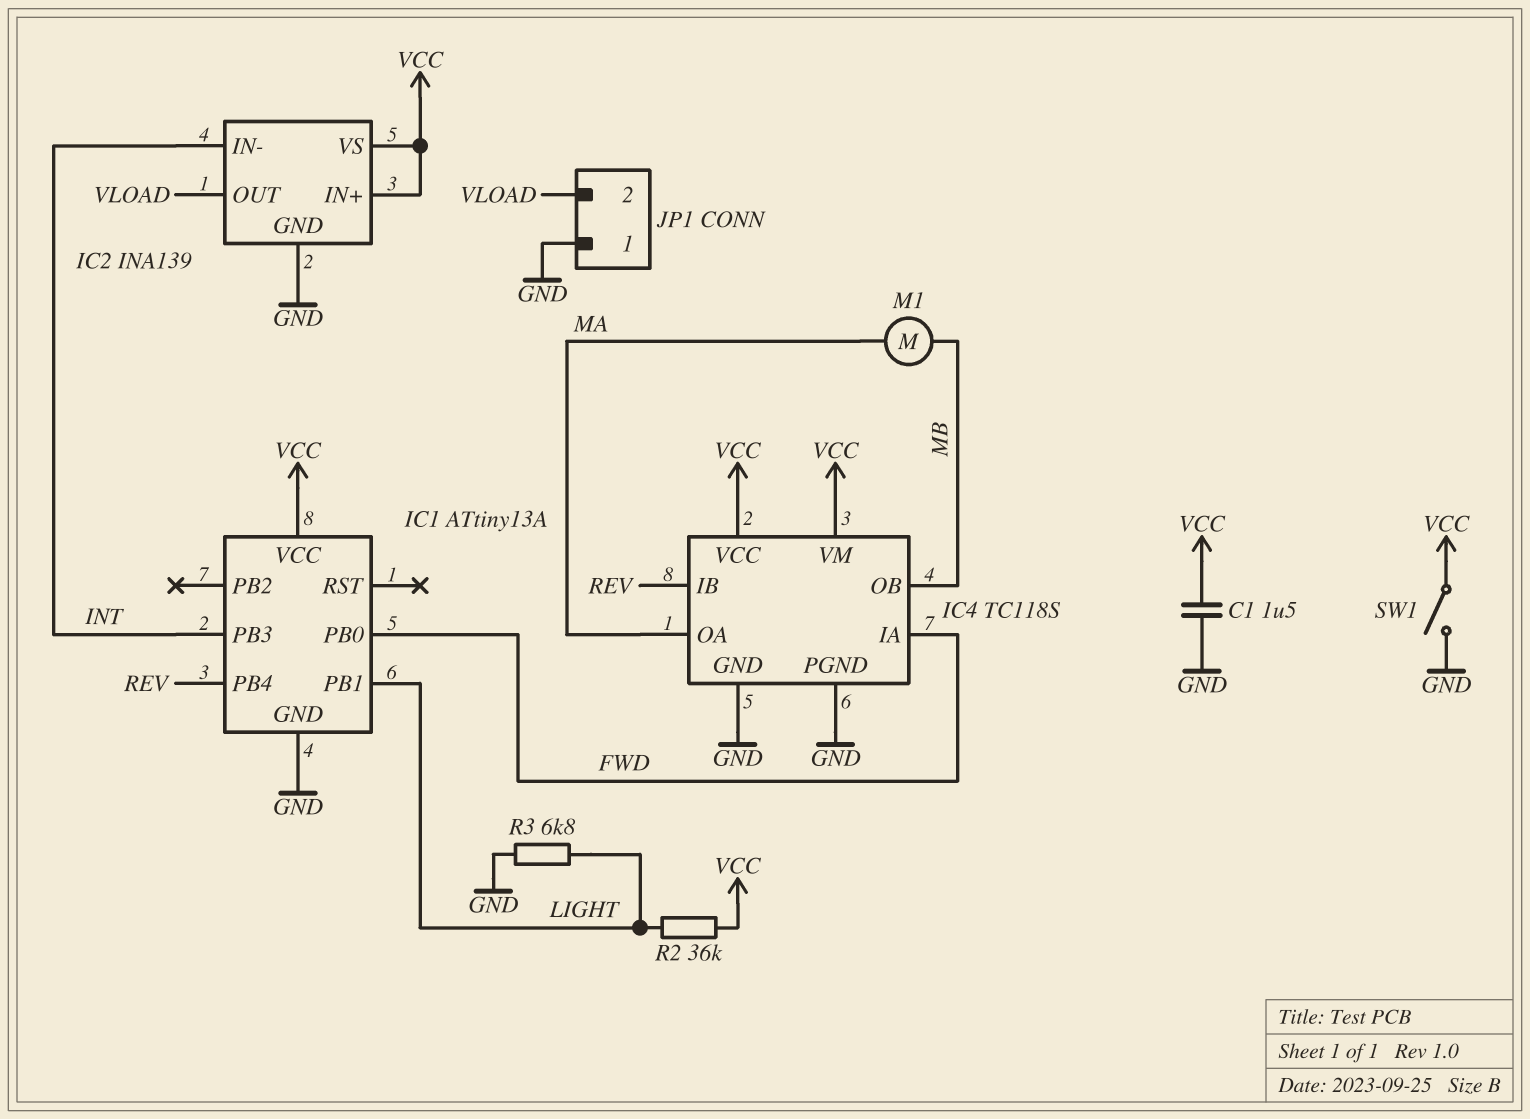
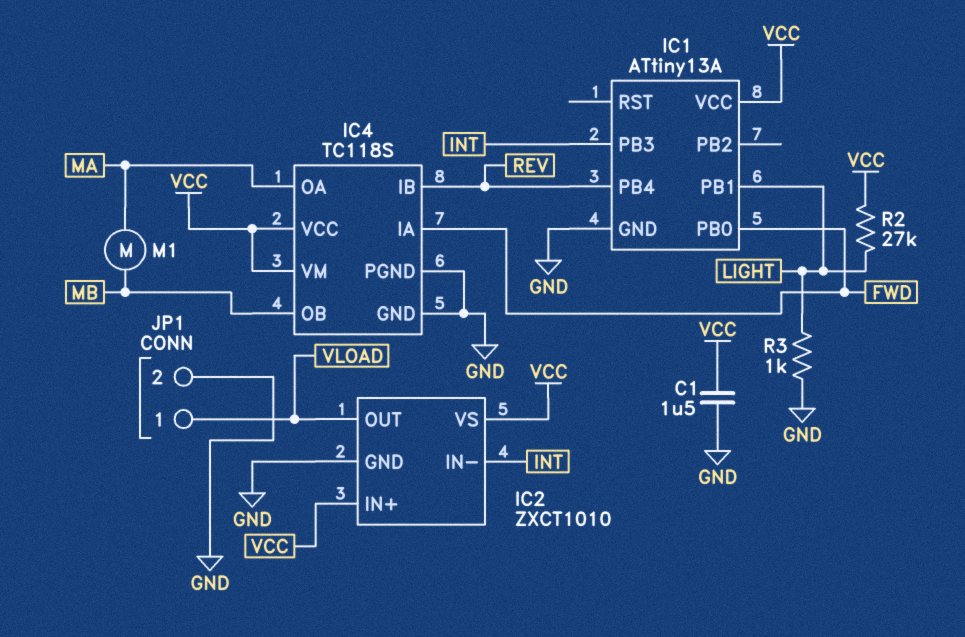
IC2: INA139 -> ZXCT1010
JP1 pin 1: GND -> VLOAD
JP1 pin 2: VLOAD -> GND
R2: 36k (LIGHT, VCC) -> 27k (LIGHT, VCC)
R3: 6.8k (GND, LIGHT) -> 1k (GND, LIGHT)
SW1: switch (GND, VCC) -> none

